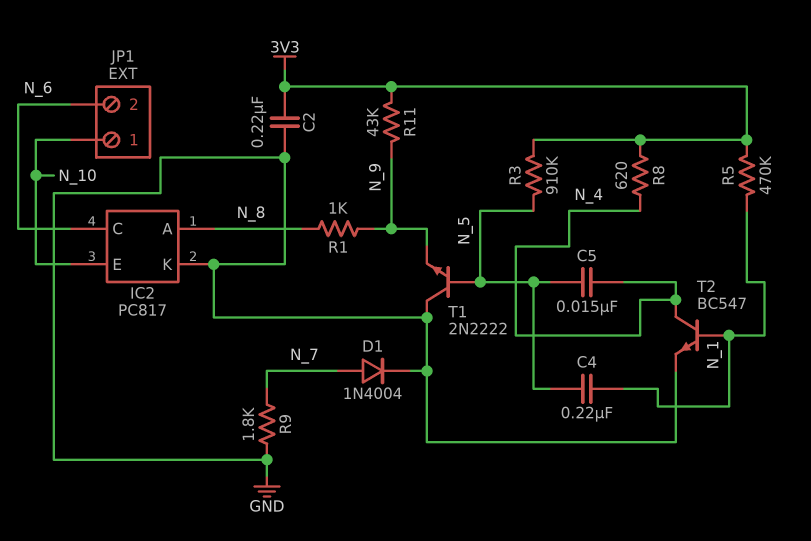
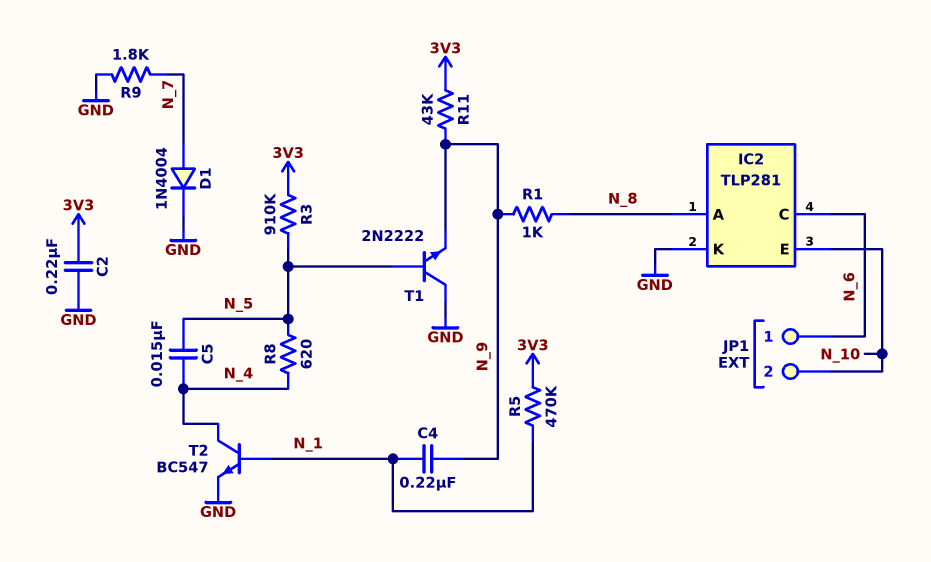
C4: 220nF (N_1, N_5) -> 220nF (N_1, N_9)
IC2: PC817 -> TLP281
JP1 pin 1: N_10 -> N_6
JP1 pin 2: N_6 -> N_10
R8: 620 (3V3, N_4) -> 620 (N_4, N_5)

